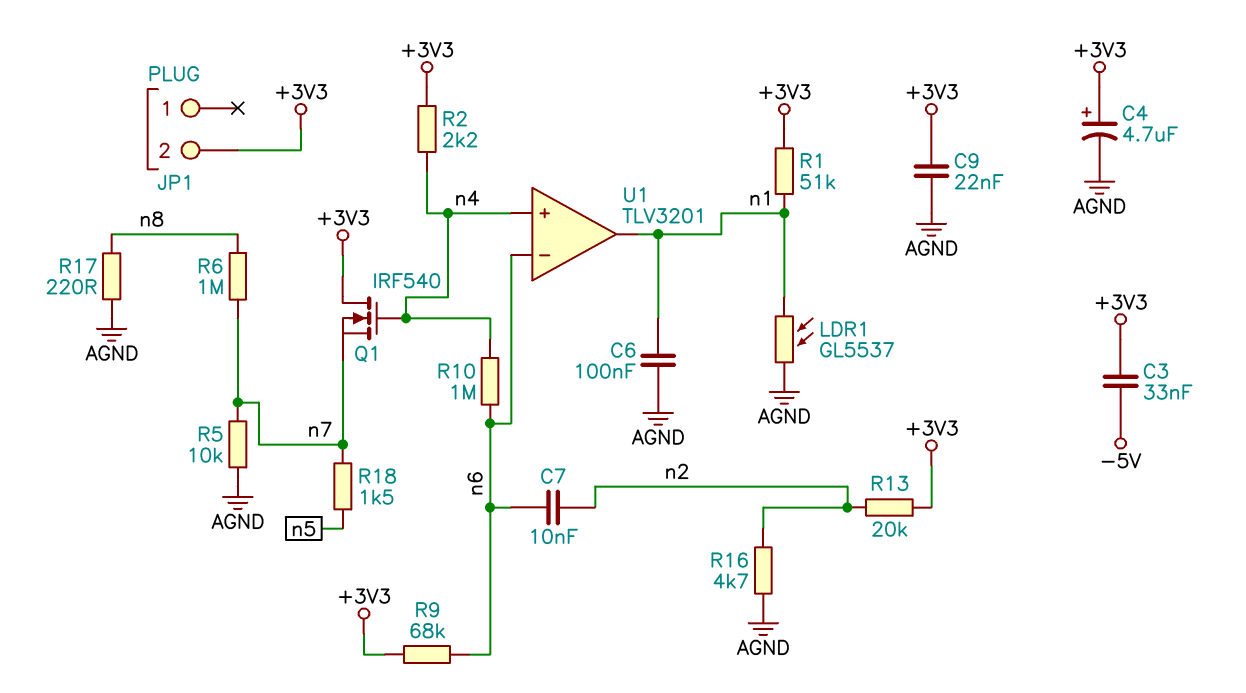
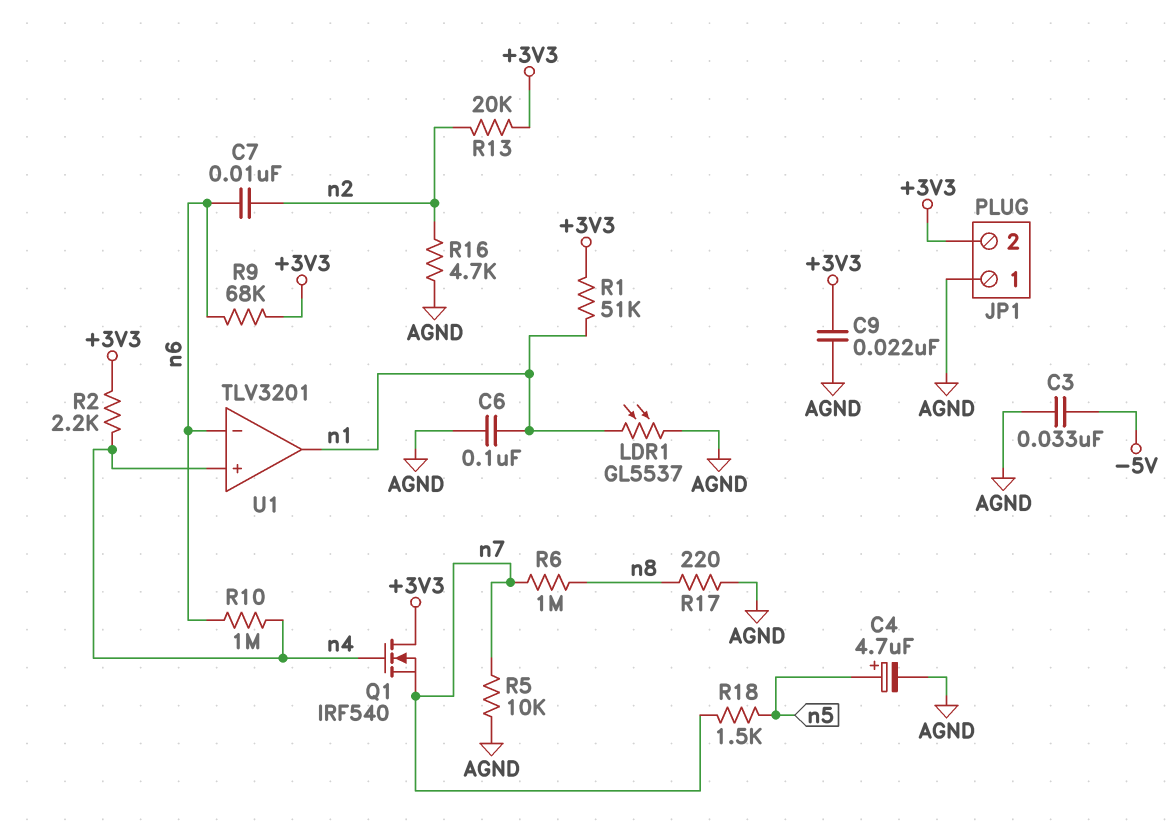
C3: 33nF (+3V3, -5V) -> 33nF (-5V, AGND)
C4: 4.7uF (plus +3V3, minus AGND) -> 4.7uF (plus n5, minus AGND)
JP1 pin 1: none -> AGND

